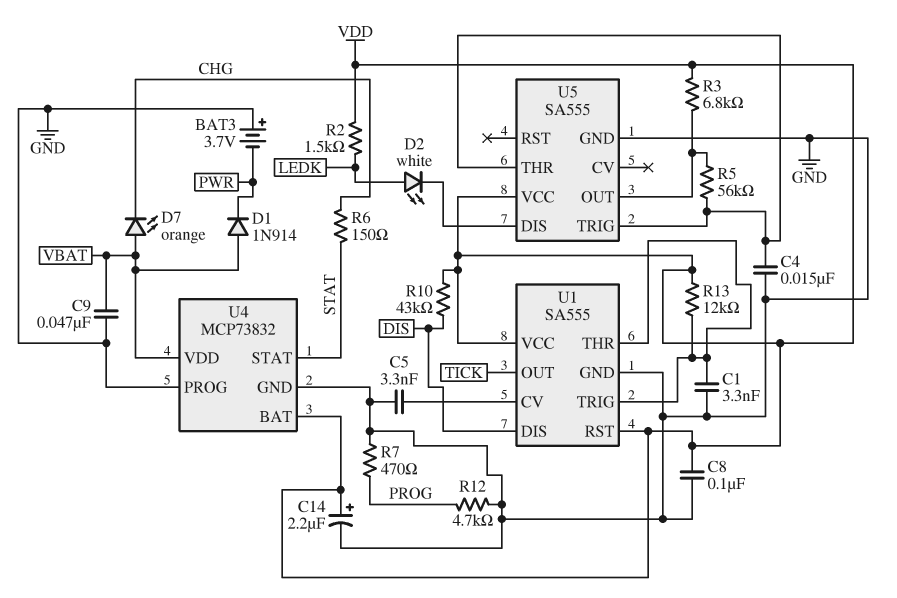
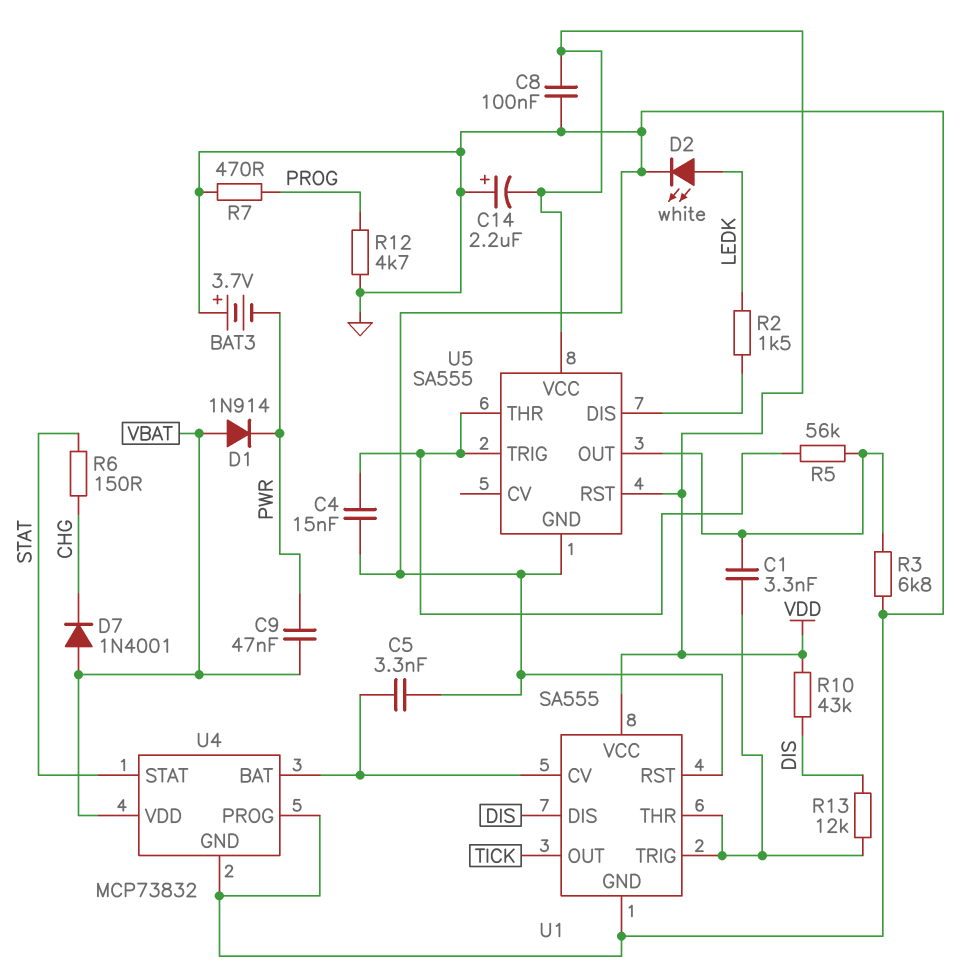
C1: 3.3nF (GND, U1/THR) -> 3.3nF (U1/THR, U5/OUT)
C9: 47nF (GND, VBAT) -> 47nF (PWR, VBAT)
C14: 2.2uF (plus VDD, minus GND) -> 2.2uF (plus GND, minus VDD)
D2: LED white (A LEDK, K U5/DIS) -> LED white (A LEDK, K GND)
D7: LED orange (A VBAT, K CHG) -> diode 1N4001 (A VBAT, K CHG)
R2: 1.5k (LEDK, VDD) -> 1.5k (LEDK, U5/DIS)
R3: 6.8k (U5/OUT, VDD) -> 6.8k (GND, U5/OUT)
R13: 12k (U1/THR, VDD) -> 12k (DIS, U1/THR)
U1 pin RST: VDD -> GND
U4 pin BAT: VDD -> U1/CV
U5 pin RST: none -> VDD

